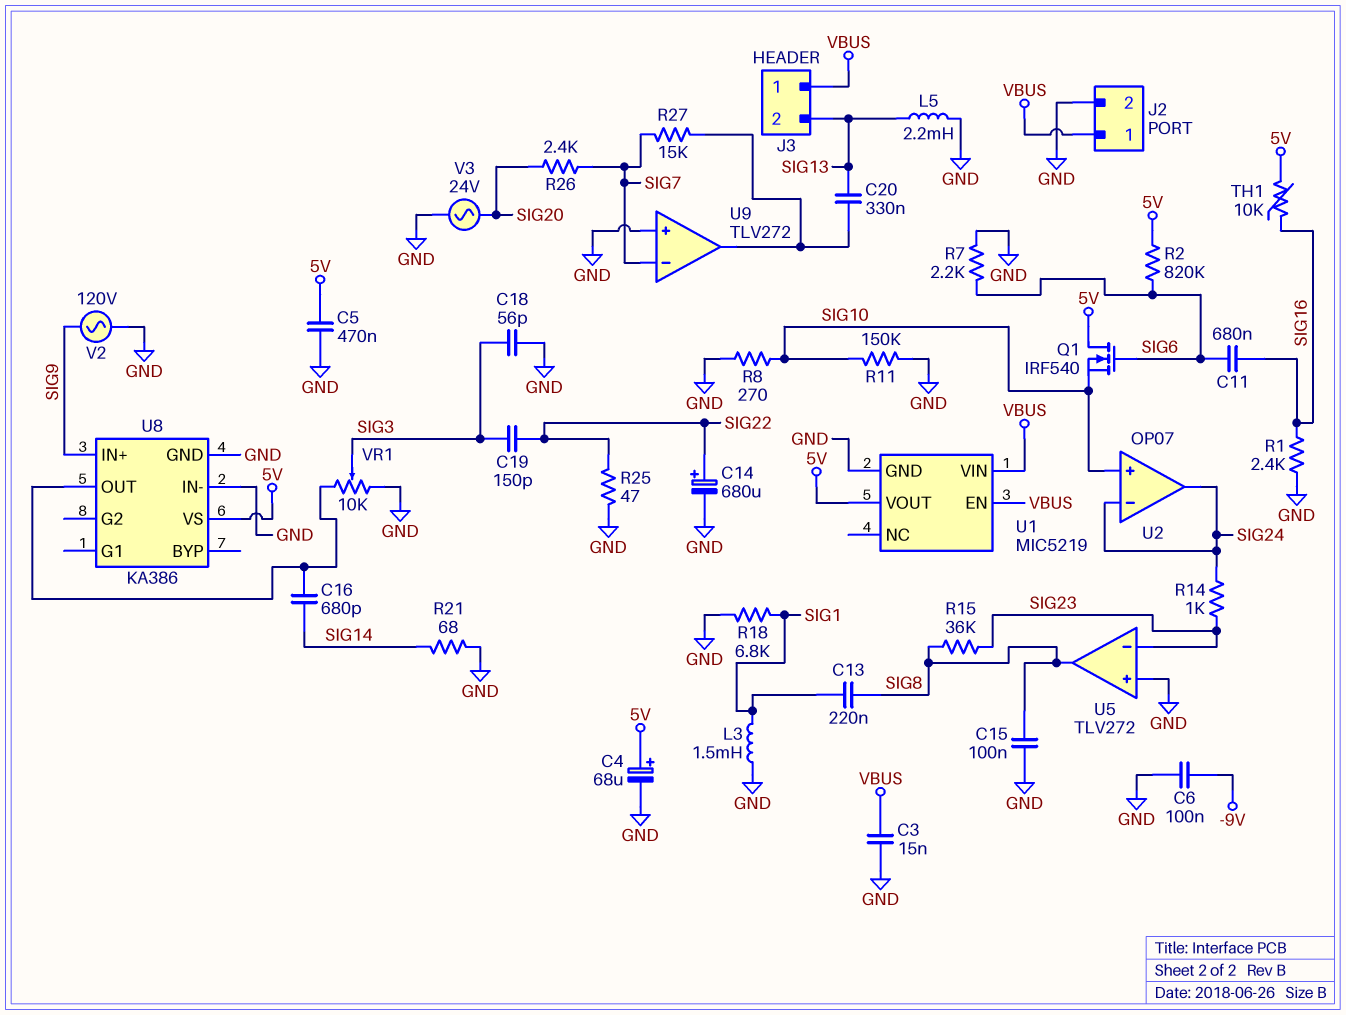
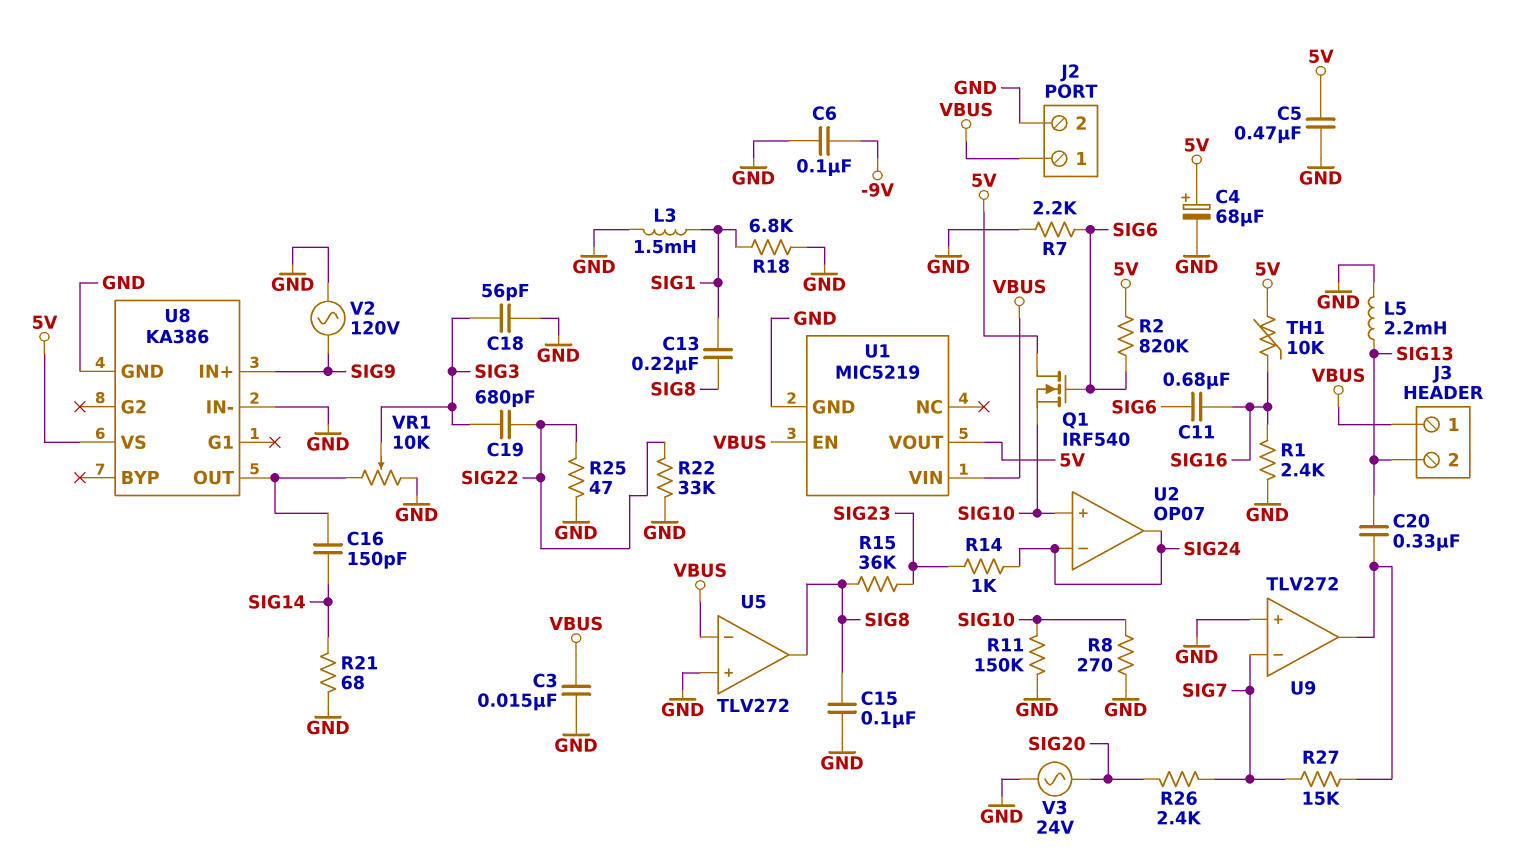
C14: 680uF (plus SIG22, minus GND) -> none
C16: 680pF (SIG14, U8/OUT) -> 150pF (SIG14, U8/OUT)
C19: 150pF (SIG3, SIG22) -> 680pF (SIG3, SIG22)
R22: none -> 33k (GND, SIG22)
U5 pin in-: SIG23 -> VBUS

